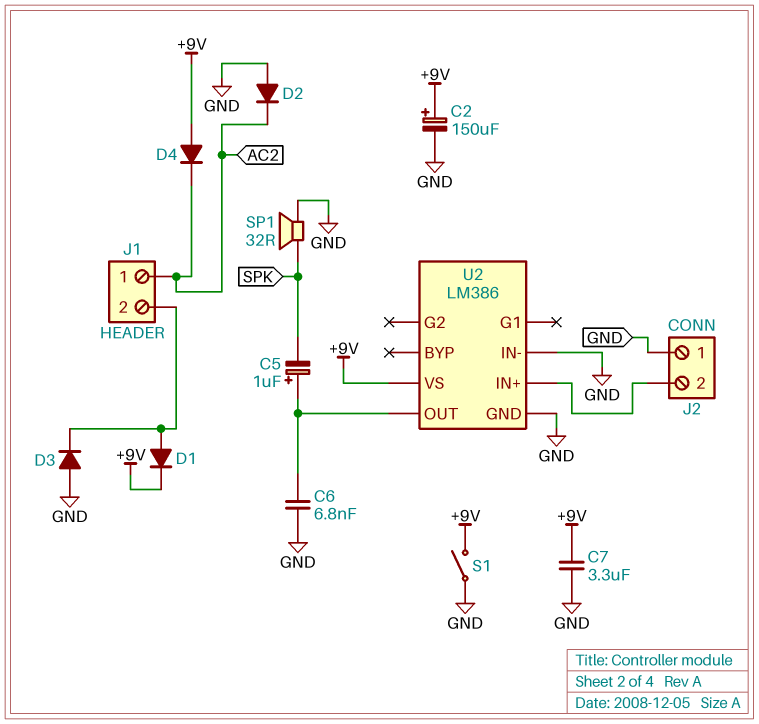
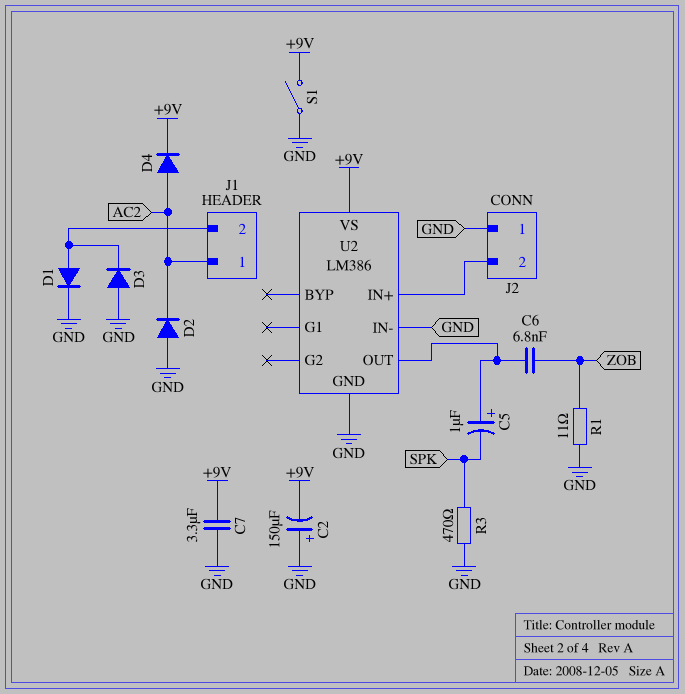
C2: 150uF (plus +9V, minus GND) -> 150uF (plus GND, minus +9V)
C6: 6.8nF (GND, U2/OUT) -> 6.8nF (U2/OUT, ZOB)
D1: diode (A J1/2, K +9V) -> diode (A J1/2, K GND)
D4: diode (A +9V, K AC2) -> diode (A AC2, K +9V)
R1: none -> 11 (GND, ZOB)
R3: none -> 470 (GND, SPK)
SP1: speaker 32R (GND, SPK) -> none

